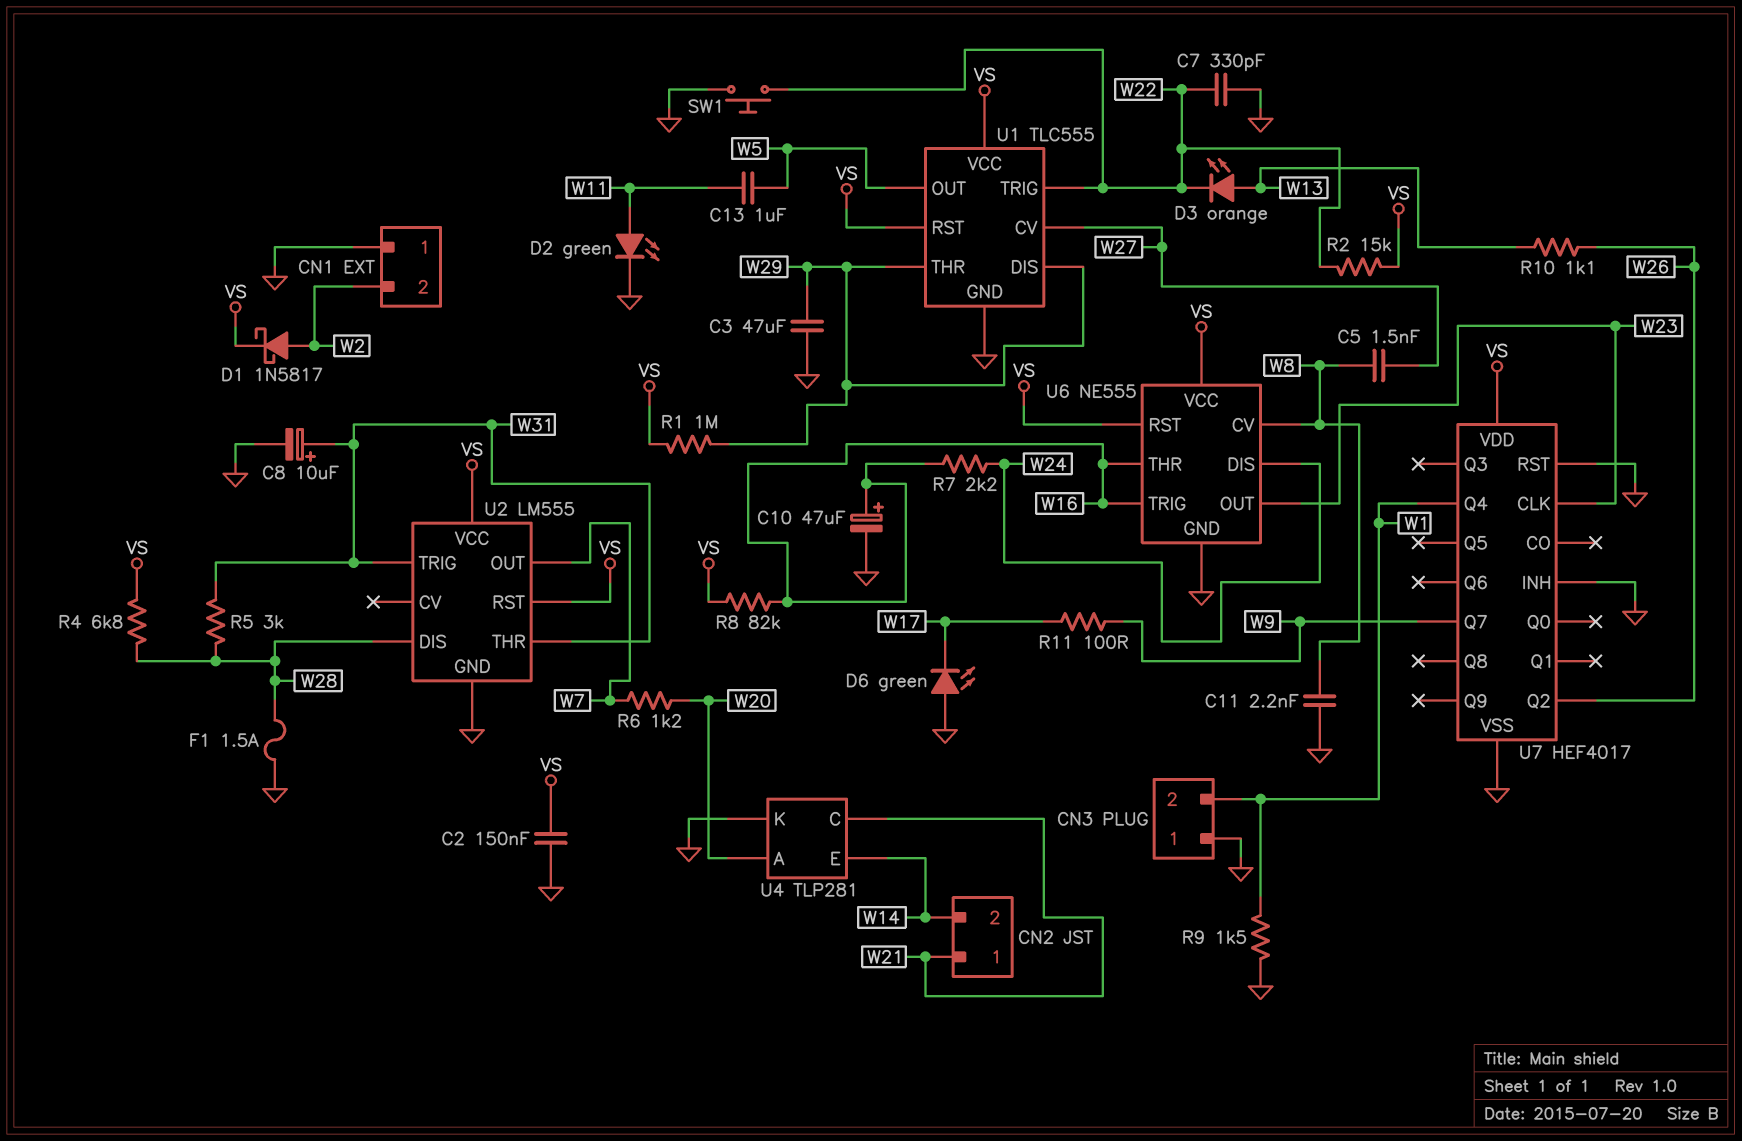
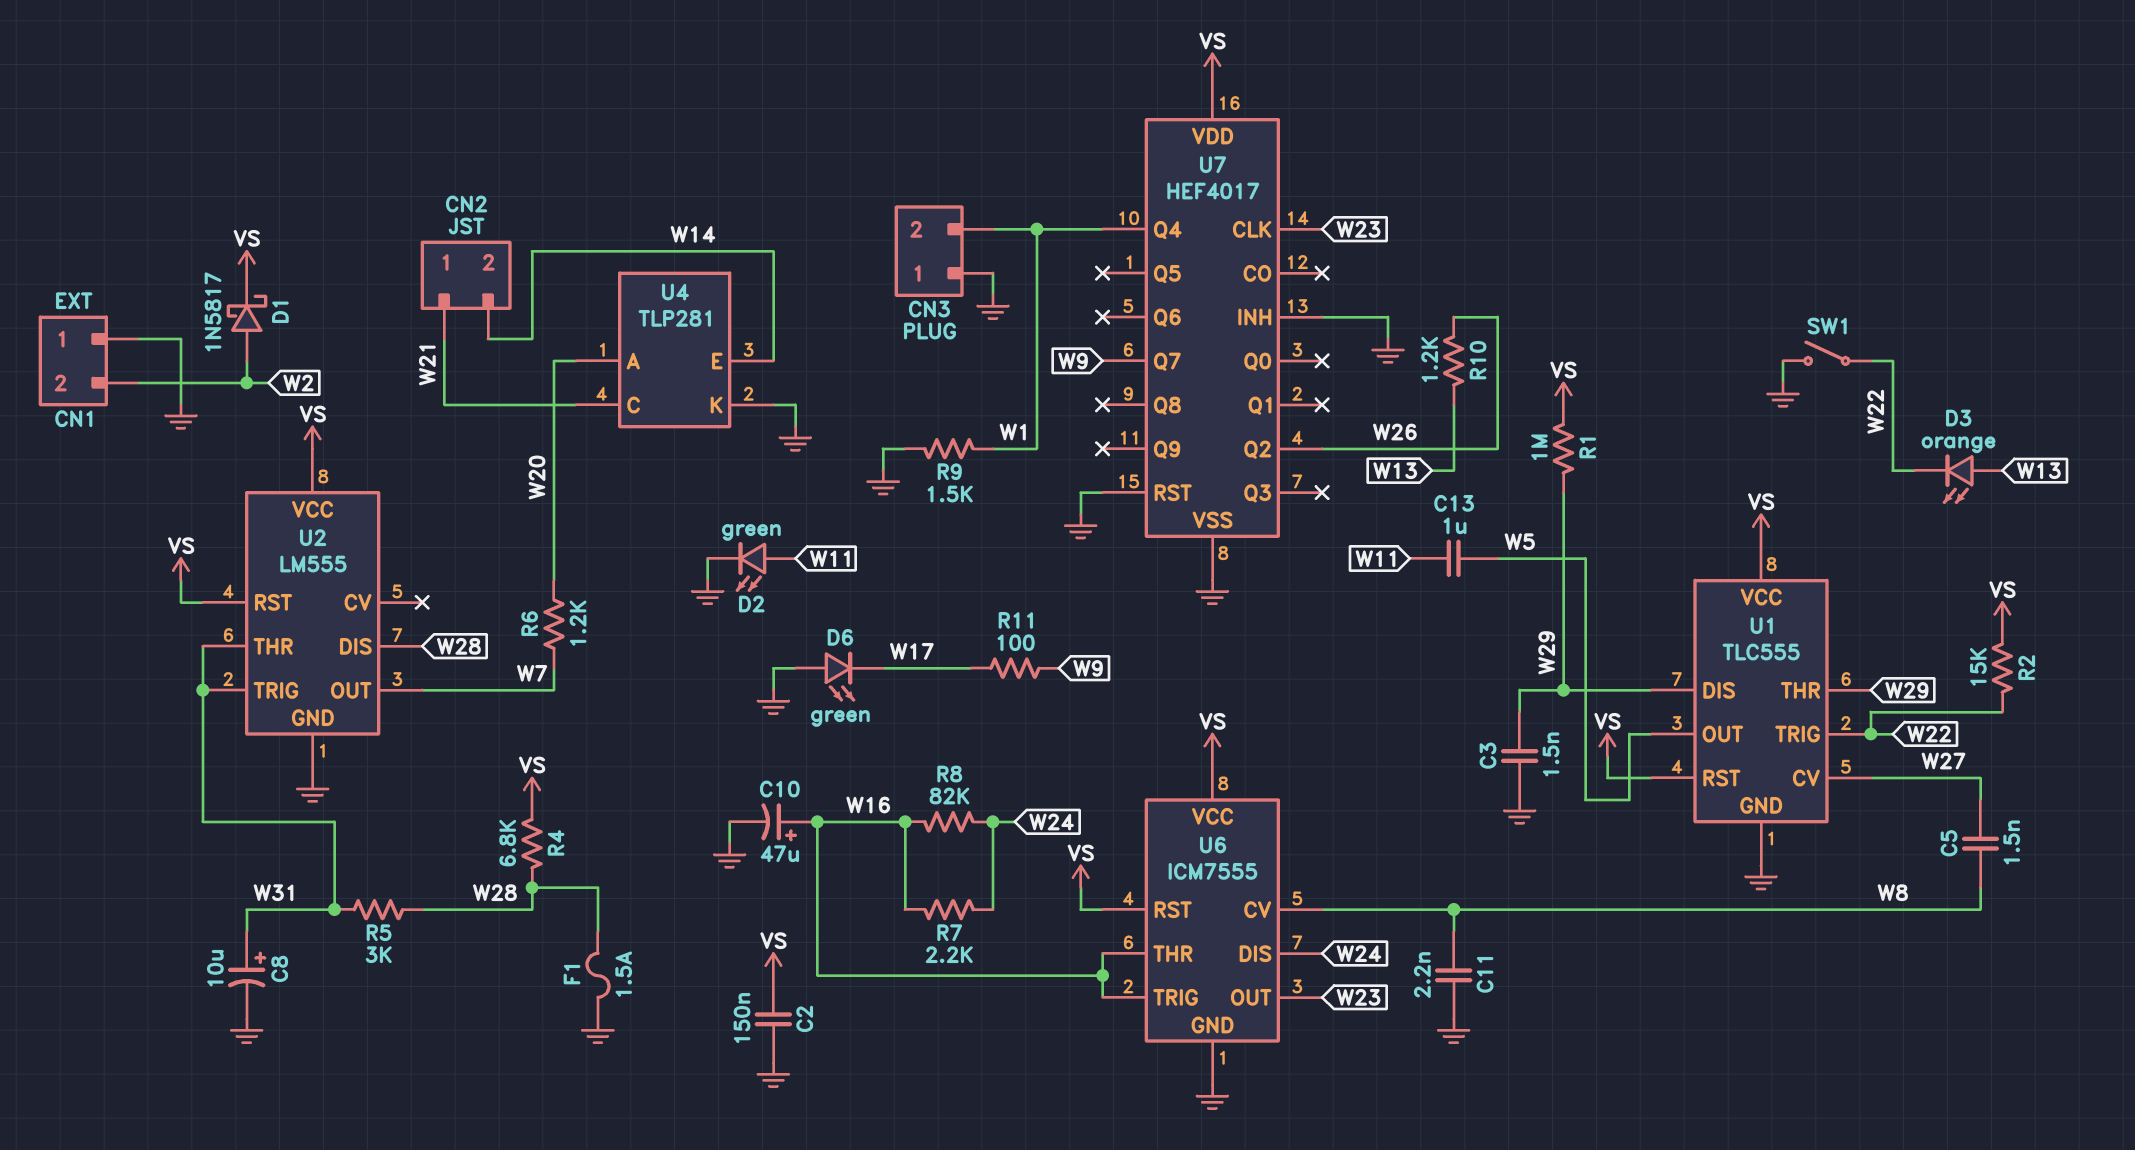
C3: 47uF (GND, W29) -> 1.5nF (GND, W29)
C7: 330pF (GND, W22) -> none
R8: 82k (VS, W16) -> 82k (W16, W24)
R10: 1.1k (W13, W26) -> 1.2k (W13, W26)
SW1: button (GND, W22) -> switch (GND, W22)
U6: NE555 -> ICM7555

